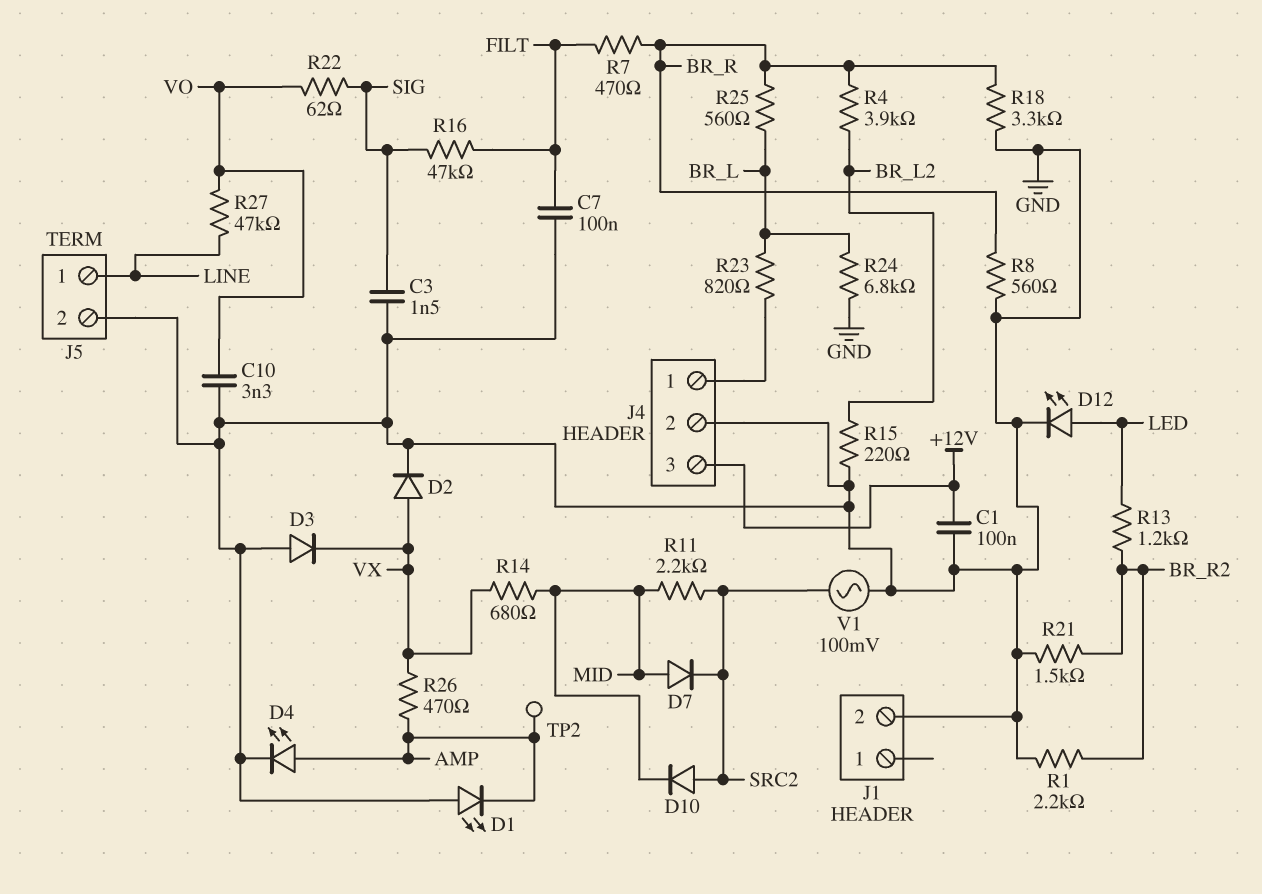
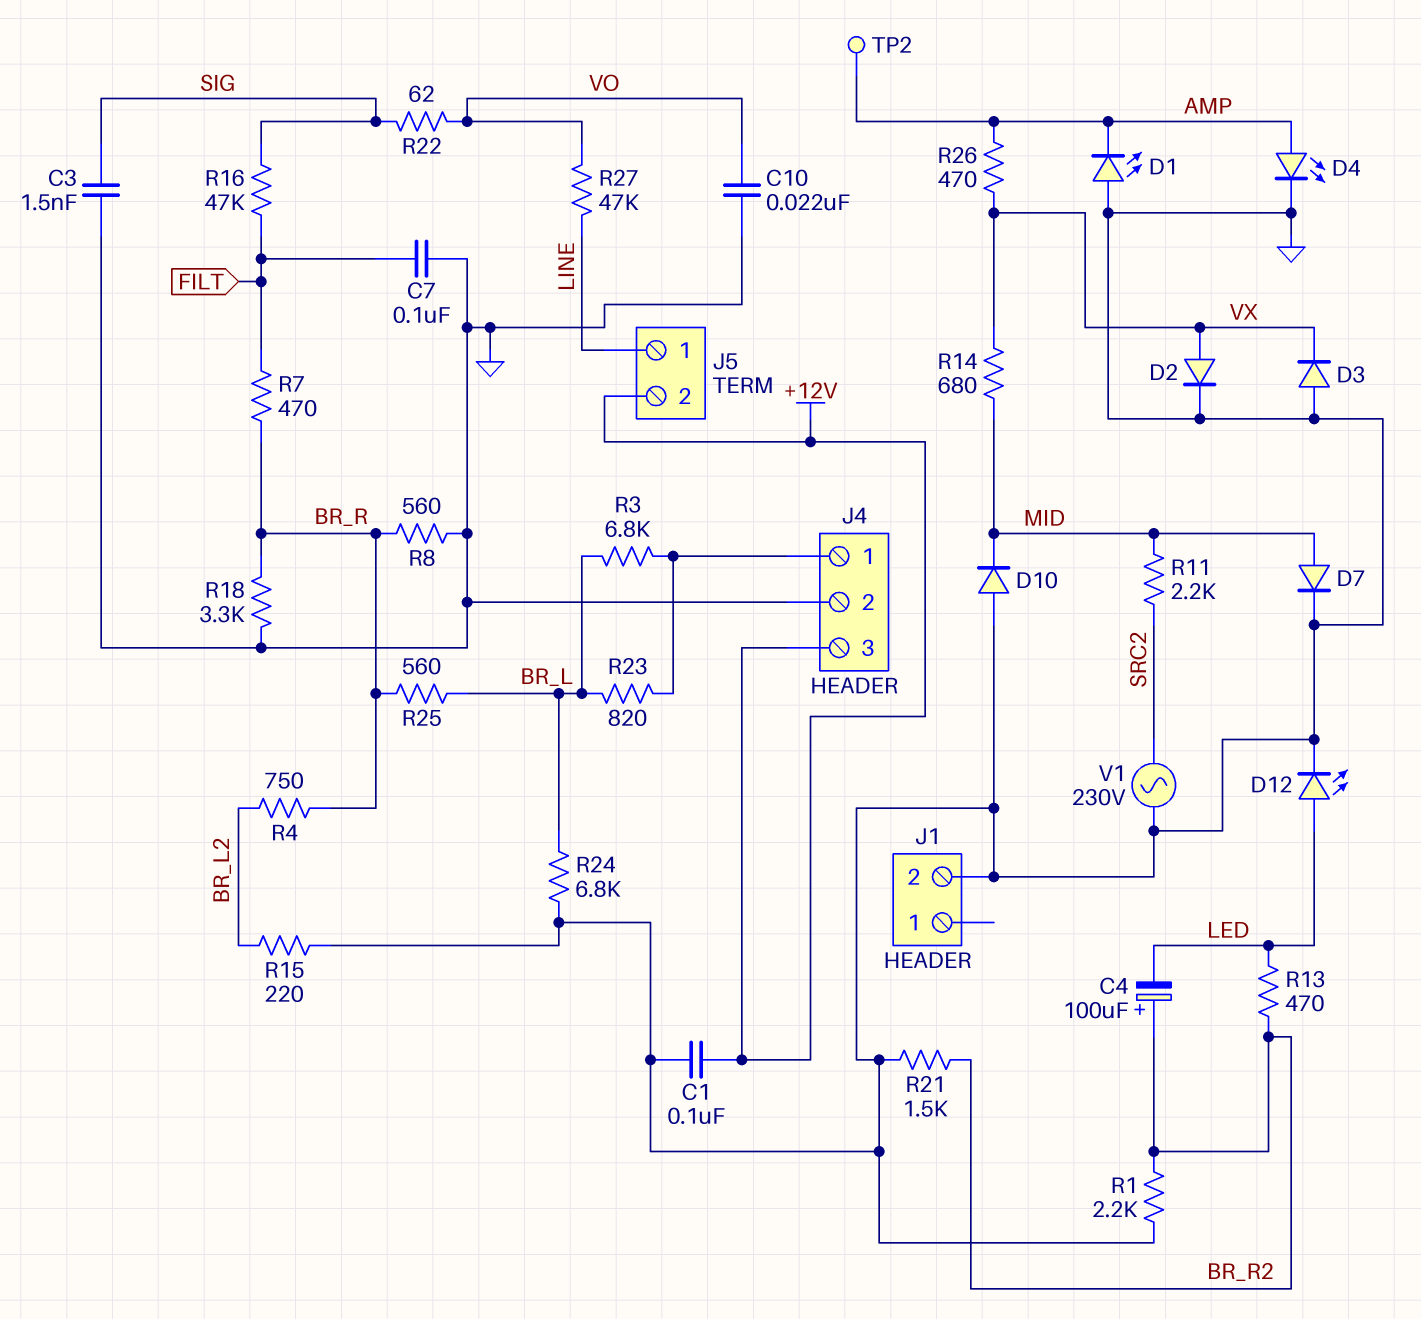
C4: none -> 100uF (plus BR_R2, minus LED)
C10: 3.3nF (GND, VO) -> 22nF (GND, VO)
D7: diode (A MID, K SRC2) -> diode (A MID, K GND)
D10: diode (A SRC2, K MID) -> diode (A GND, K MID)
J5 pin 2: GND -> +12V
R3: none -> 6.8k (BR_L, J4/1)
R4: 3.9k (BR_L2, BR_R) -> 750 (BR_L2, BR_R)
R13: 1.2k (BR_R2, LED) -> 470 (BR_R2, LED)
V1: AC 100mV (GND, SRC2) -> AC 230V (GND, SRC2)

